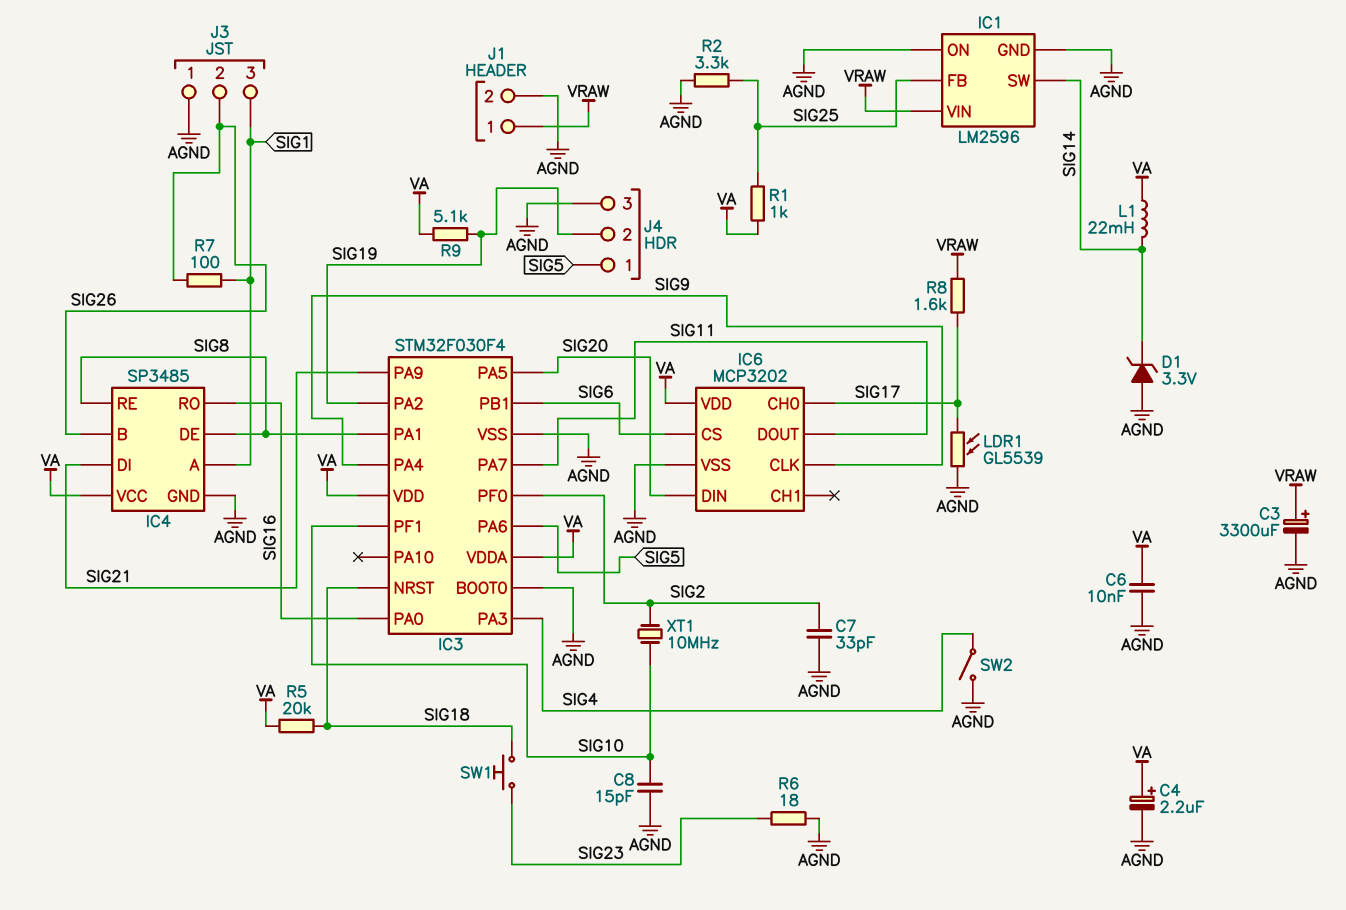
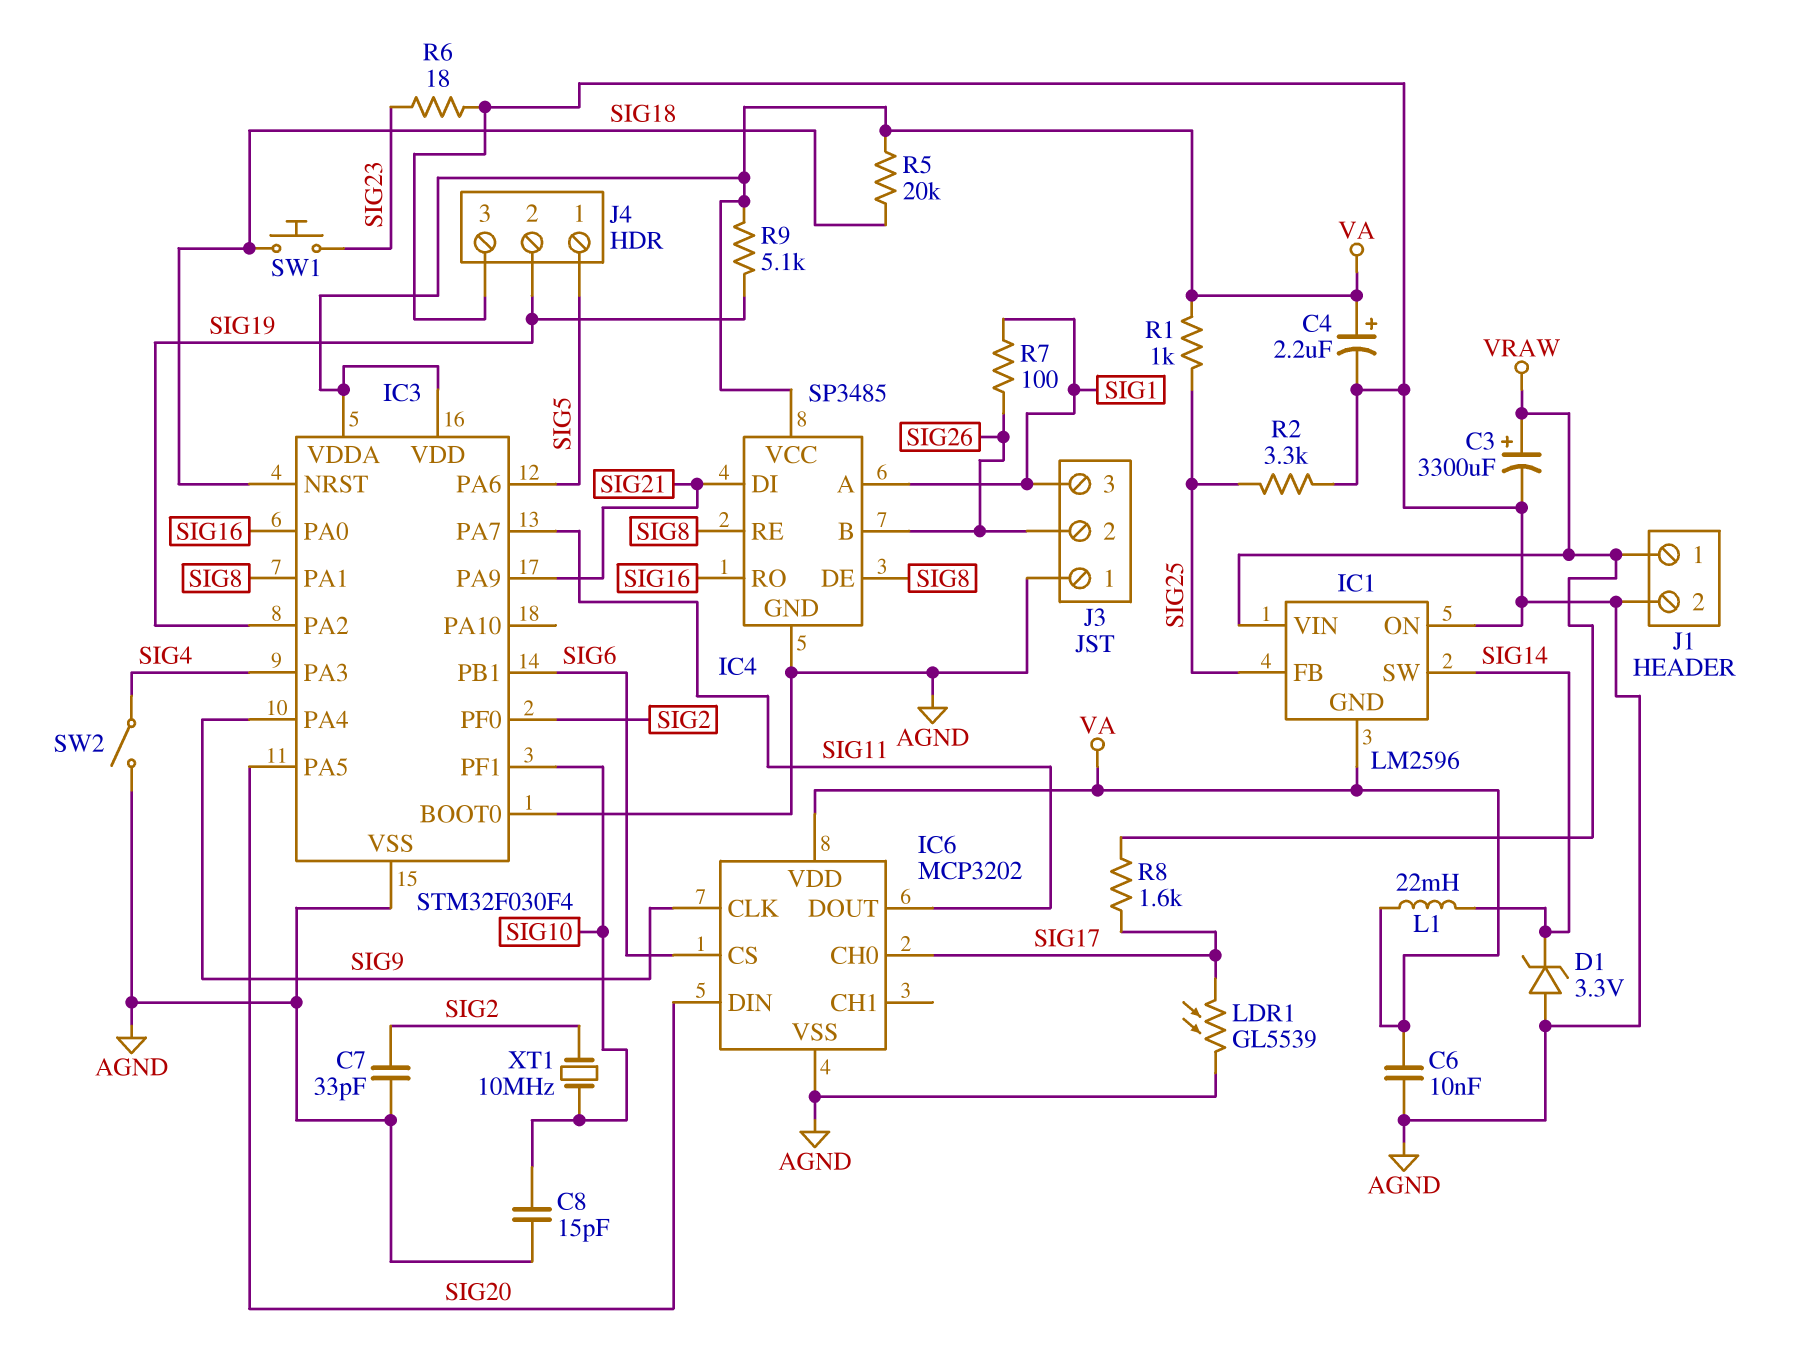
IC1 pin GND: AGND -> VA

